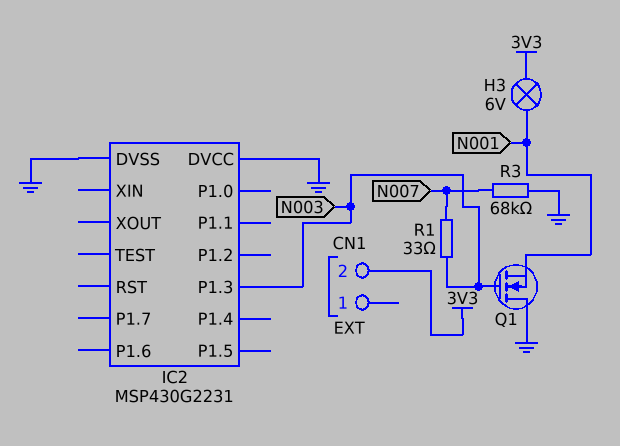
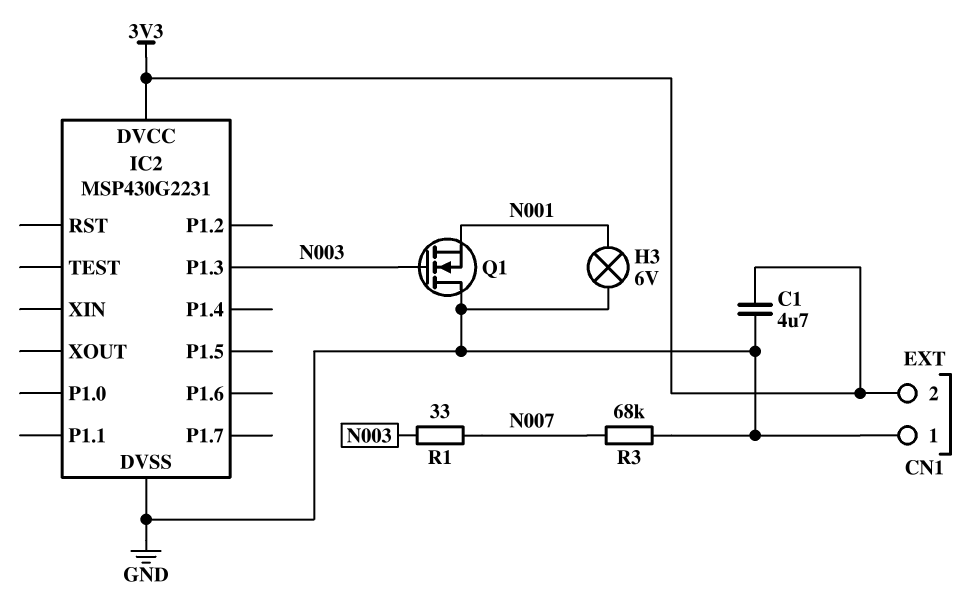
C1: none -> 4.7uF (3V3, GND)
CN1 pin 1: none -> GND
H3: lamp 6V (3V3, N001) -> lamp 6V (GND, N001)
IC2 pin DVCC: GND -> 3V3

